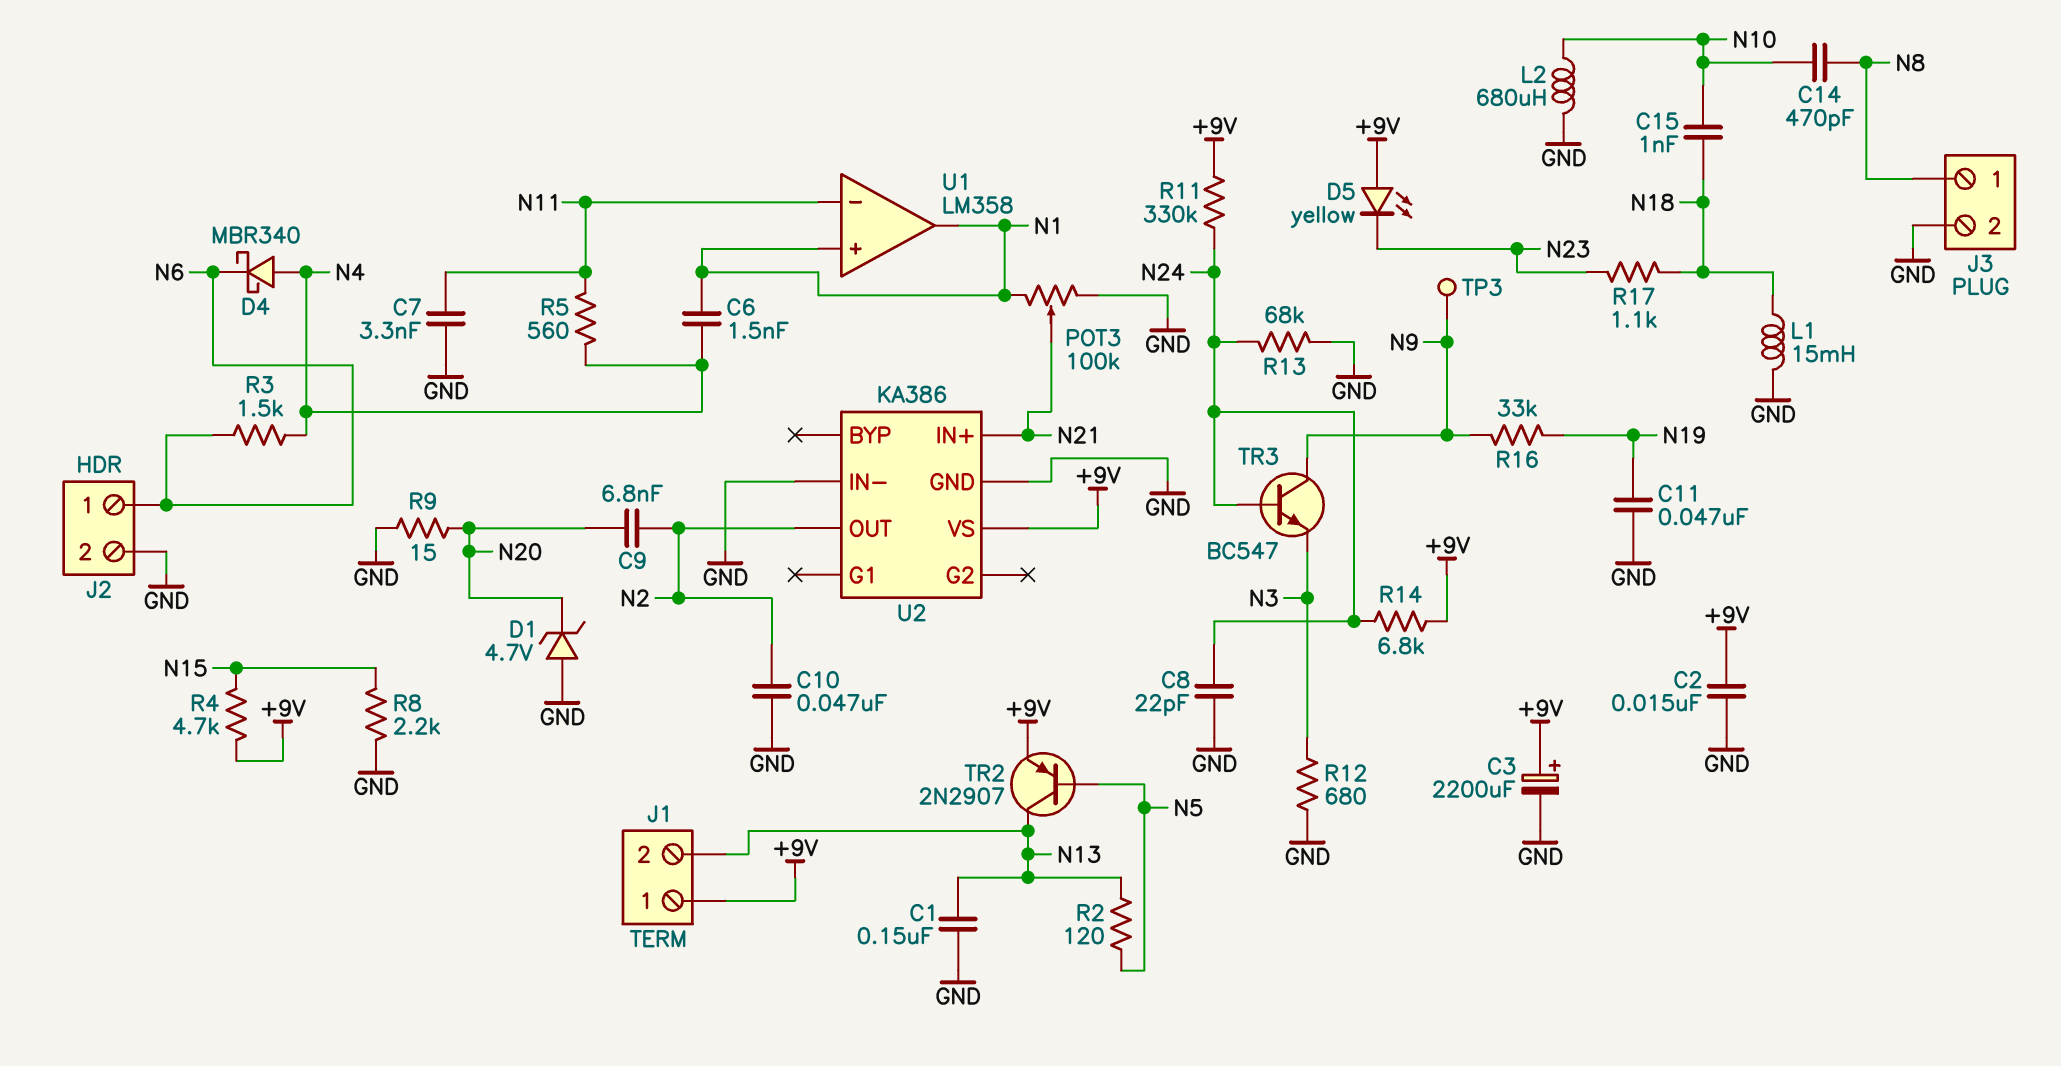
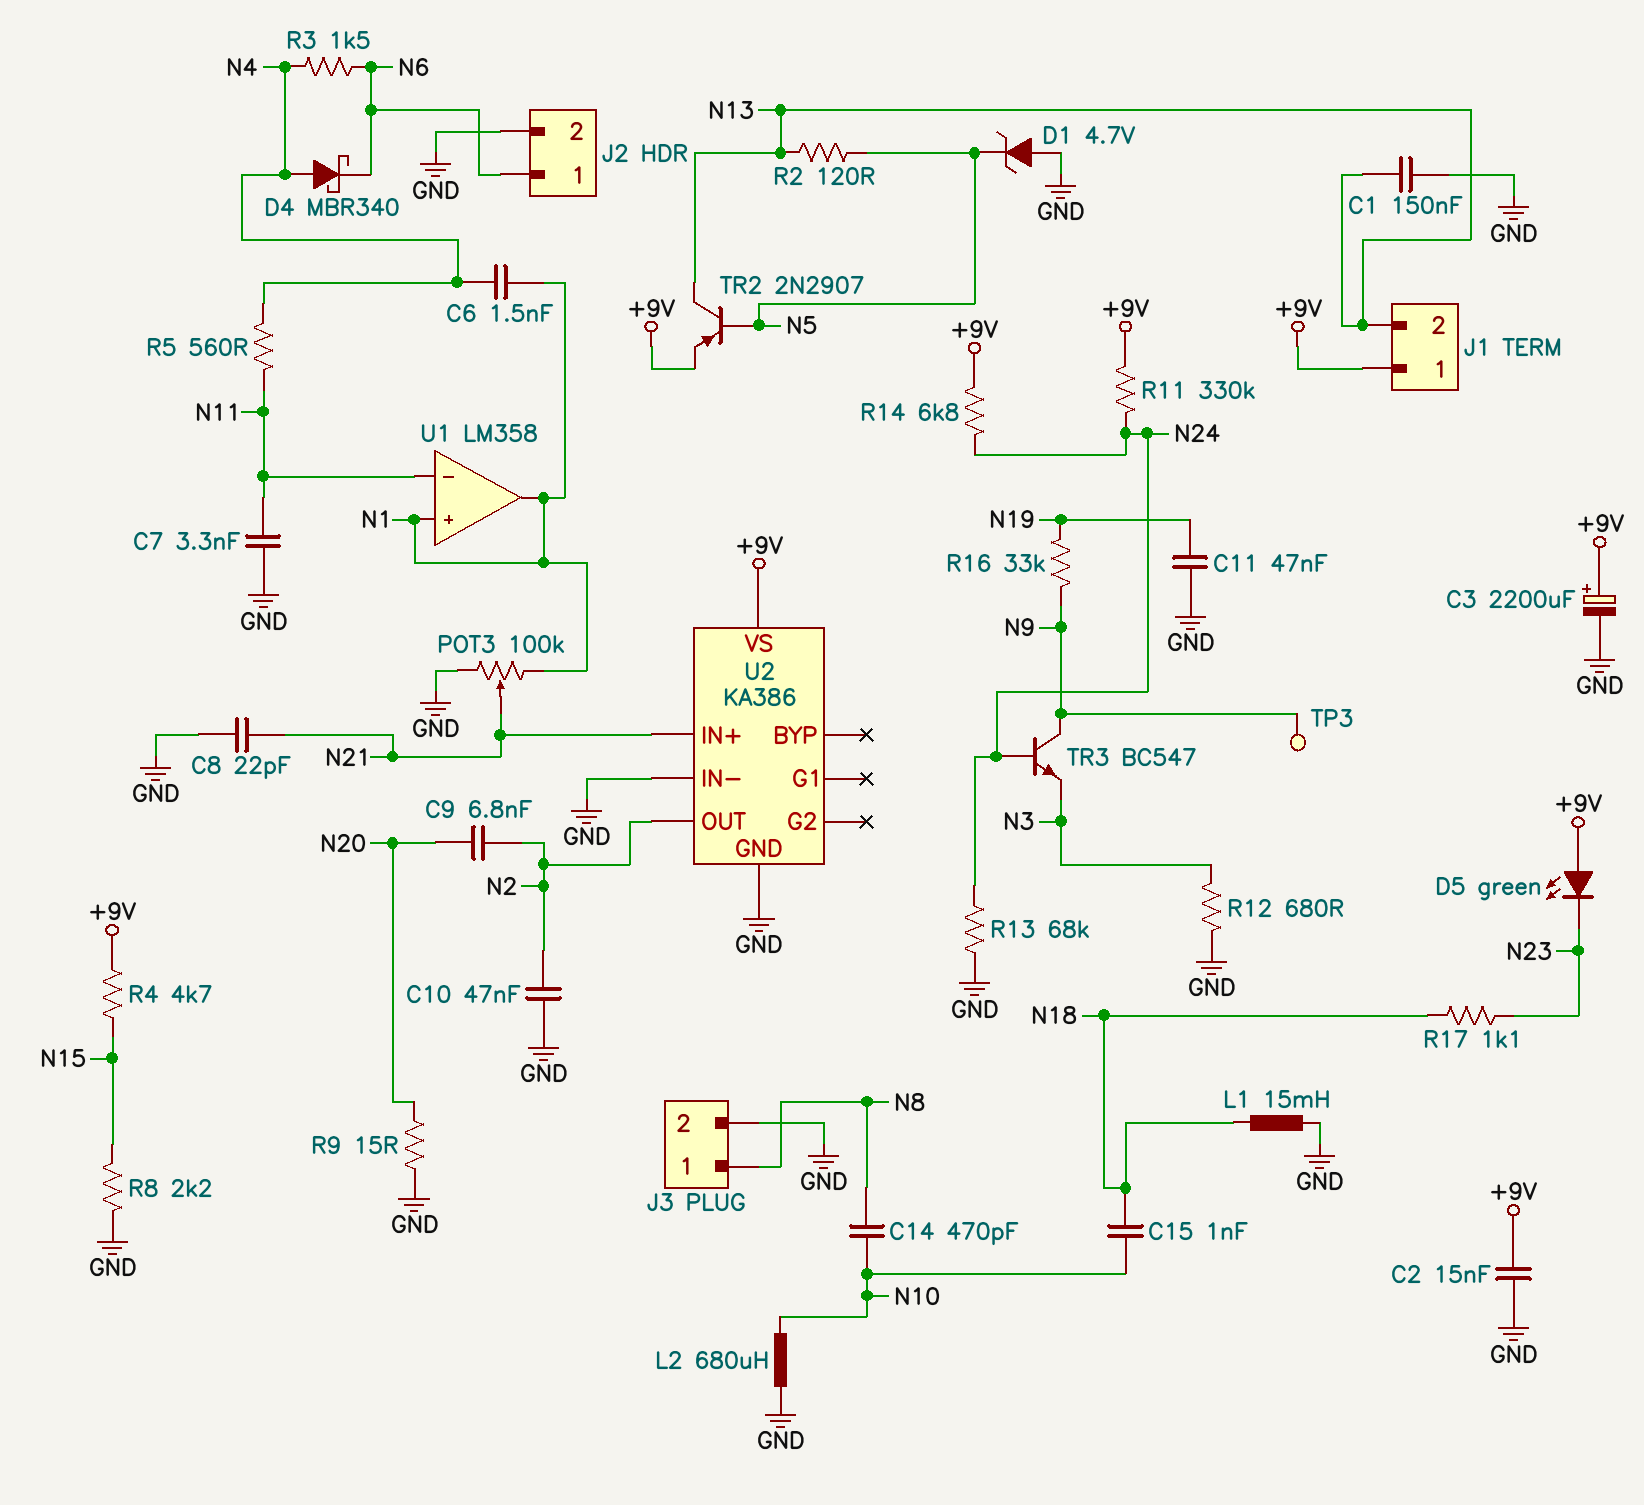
C8: 22pF (GND, N24) -> 22pF (GND, N21)
D1: zener 4.7V (A GND, K N20) -> zener 4.7V (A GND, K N5)
D5: LED yellow (A +9V, K N23) -> LED green (A +9V, K N23)

